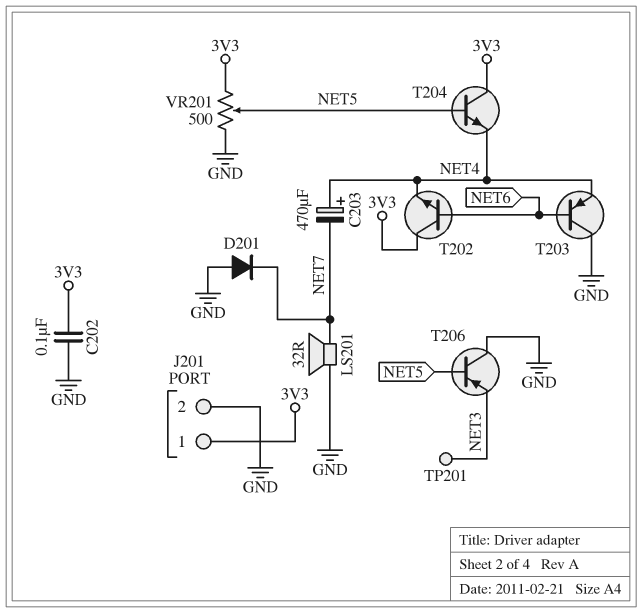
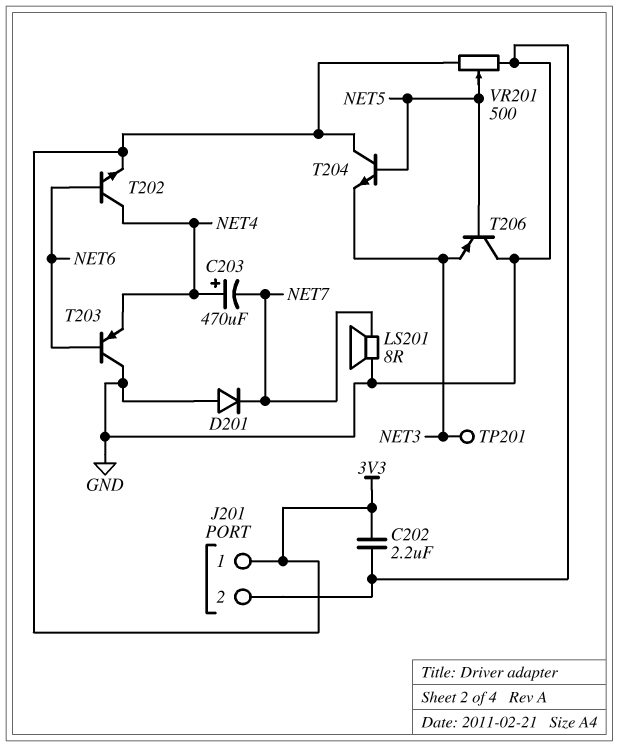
C202: 100nF (3V3, GND) -> 2.2uF (3V3, GND)
LS201: speaker 32R (GND, NET7) -> speaker 8R (GND, NET7)
T202: NPN (B NET6, C 3V3, E NET4) -> NPN (B NET6, C NET4, E 3V3)
T204: NPN (B NET5, C 3V3, E NET4) -> NPN (B NET5, C 3V3, E NET3)

